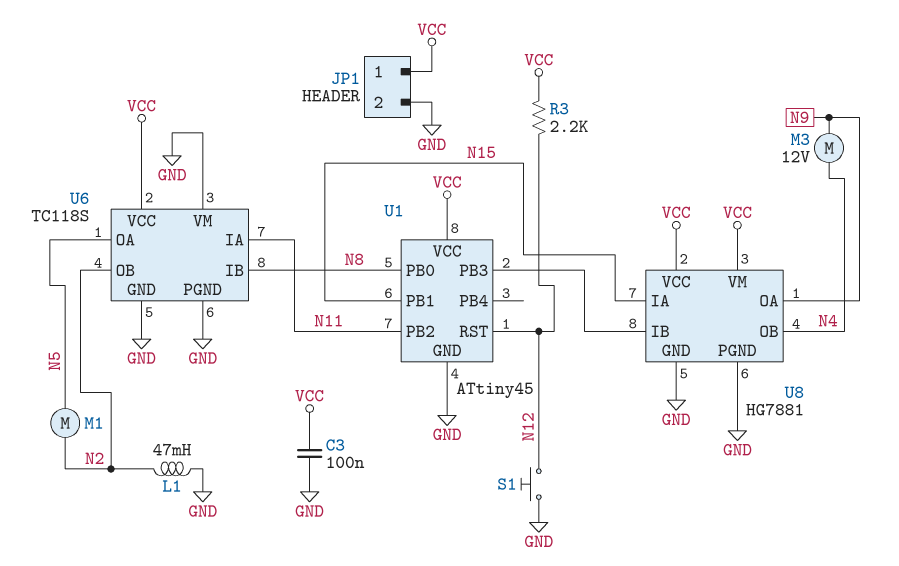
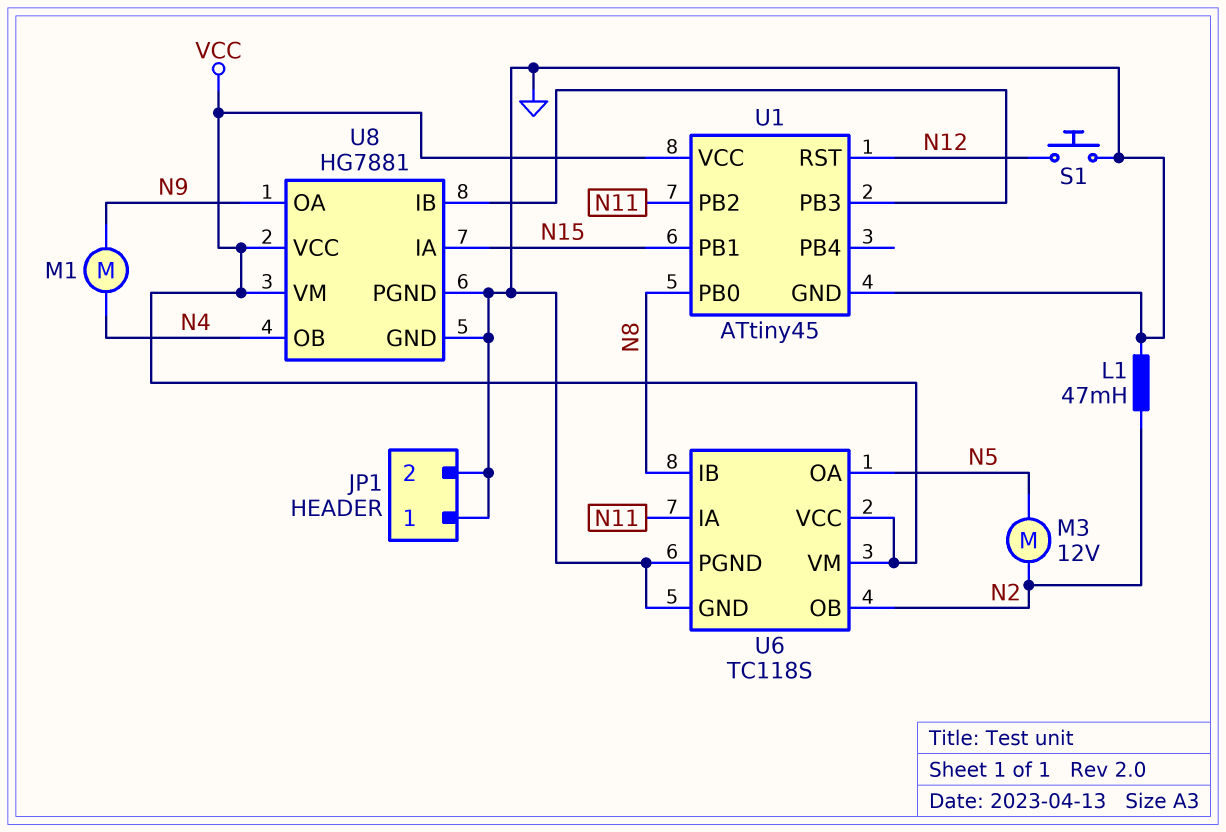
C3: 100nF (GND, VCC) -> none
JP1 pin 1: VCC -> GND
M1: motor (N2, N5) -> motor (N4, N9)
M3: motor 12V (N4, N9) -> motor 12V (N2, N5)
R3: 2.2k (N12, VCC) -> none
U6 pin VM: GND -> VCC

